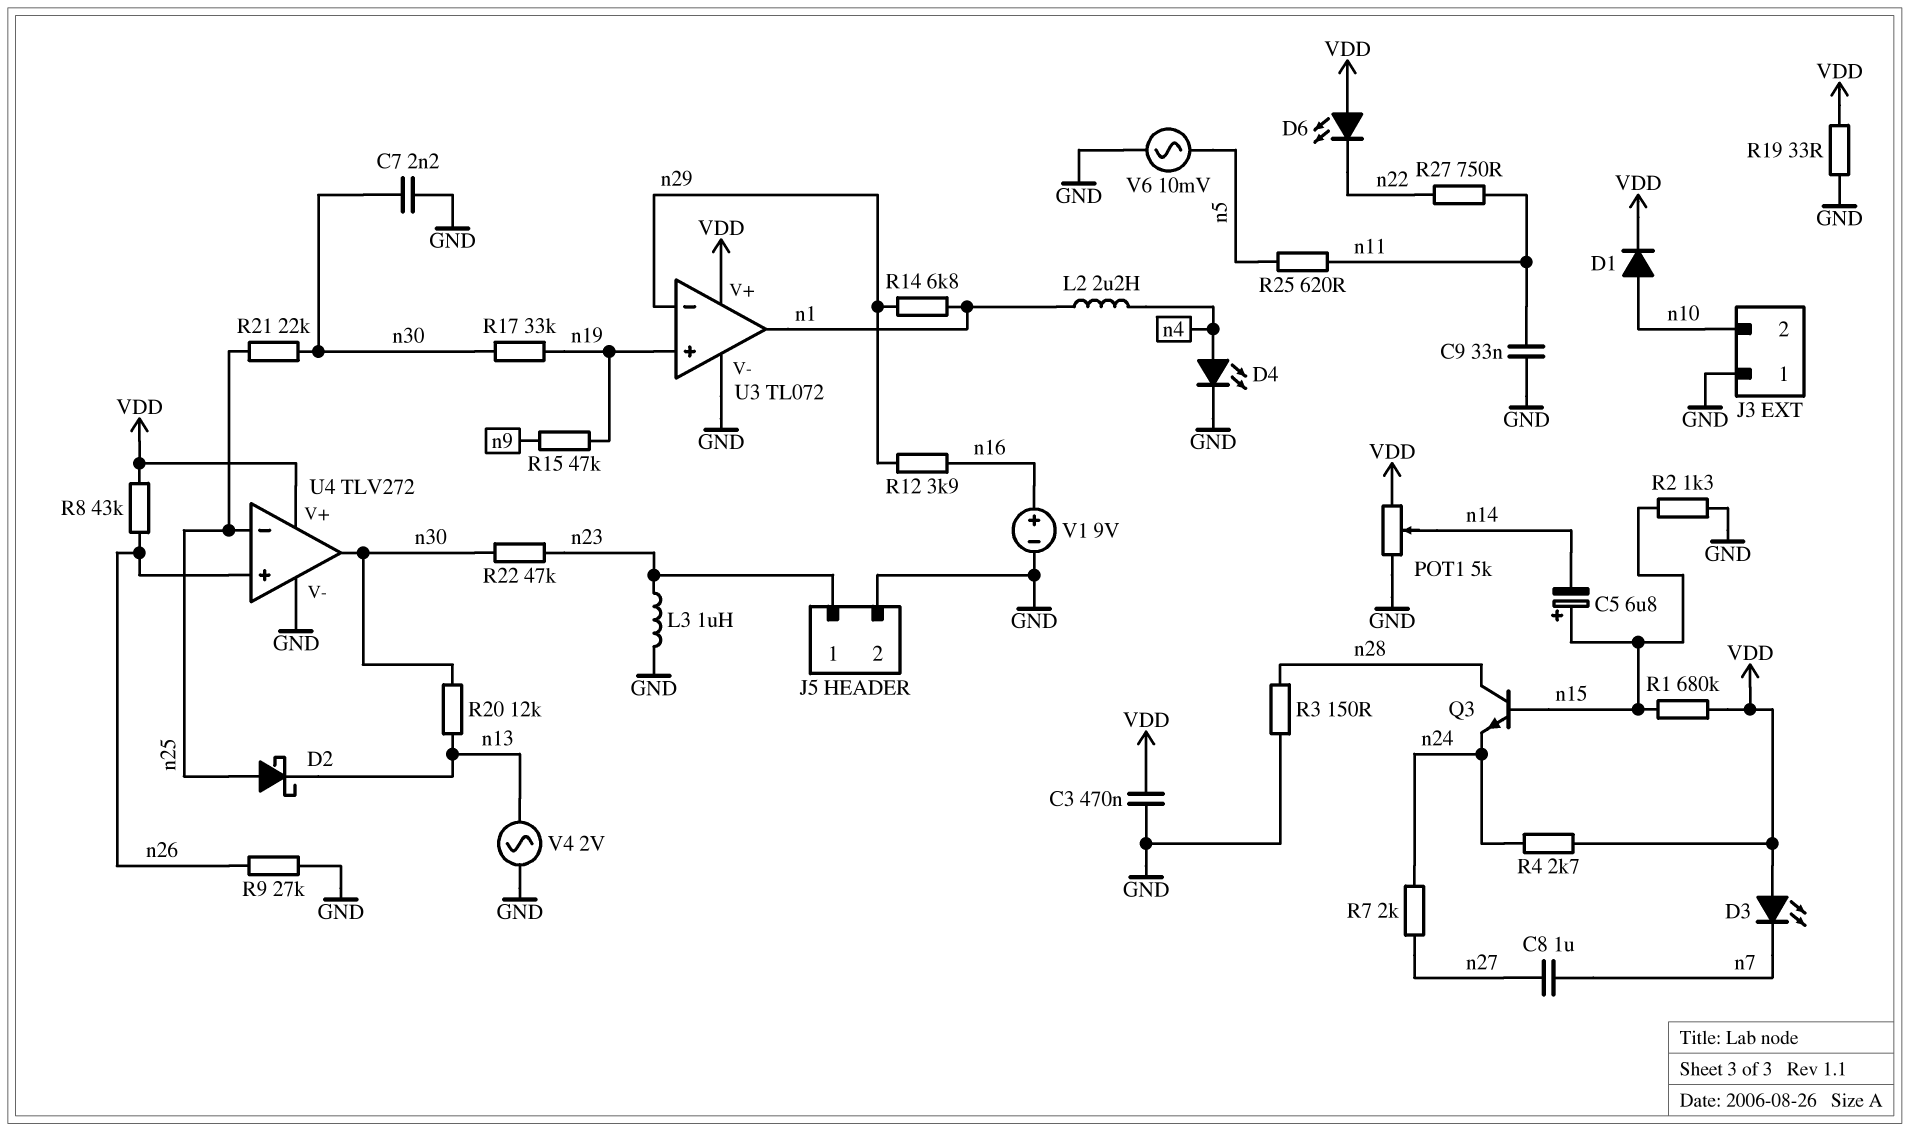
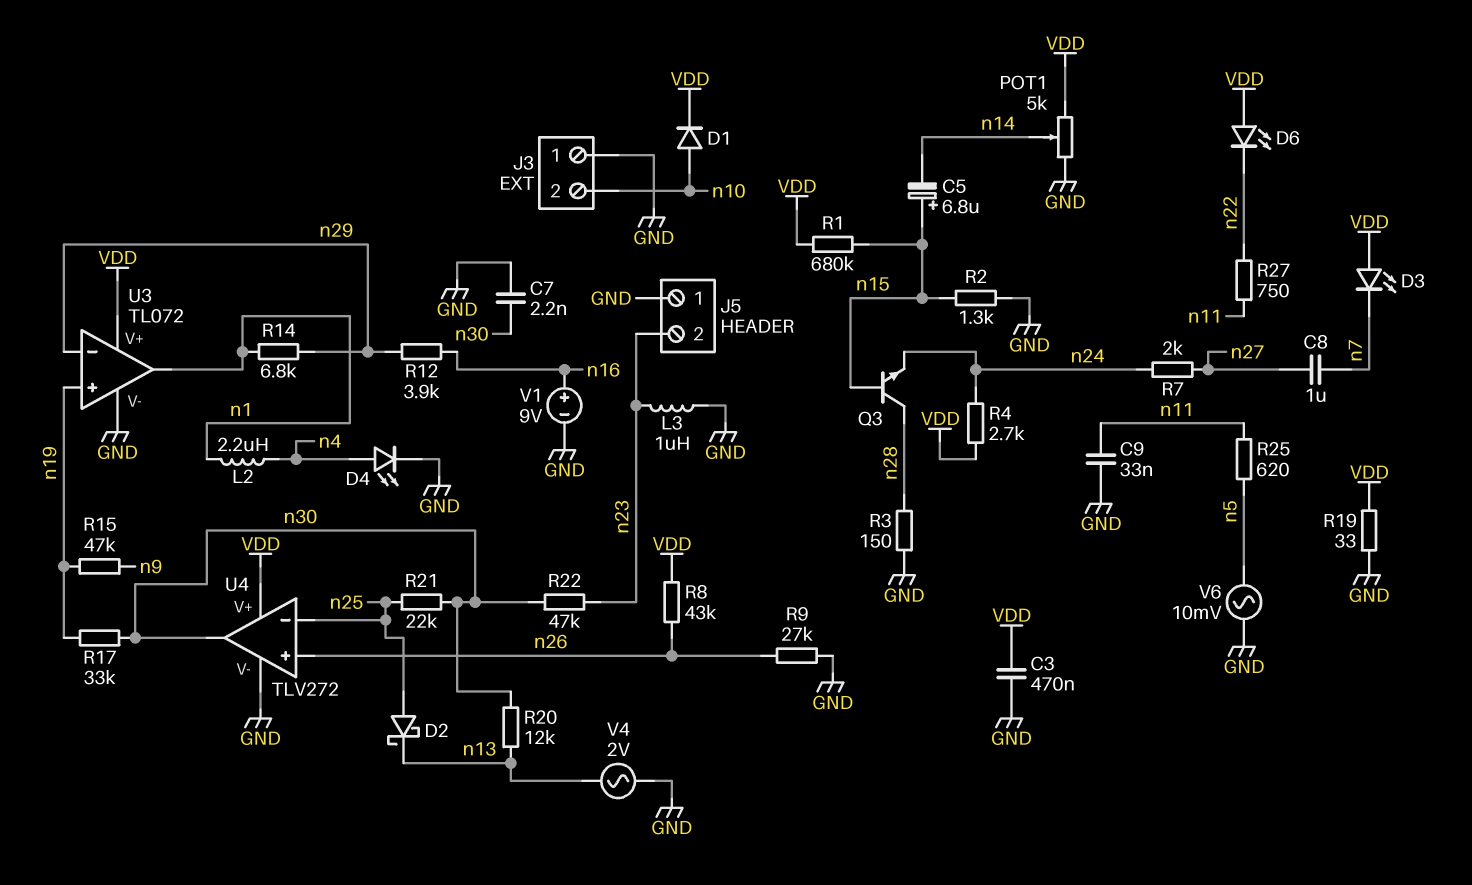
J5 pin 1: n23 -> GND
J5 pin 2: GND -> n23

